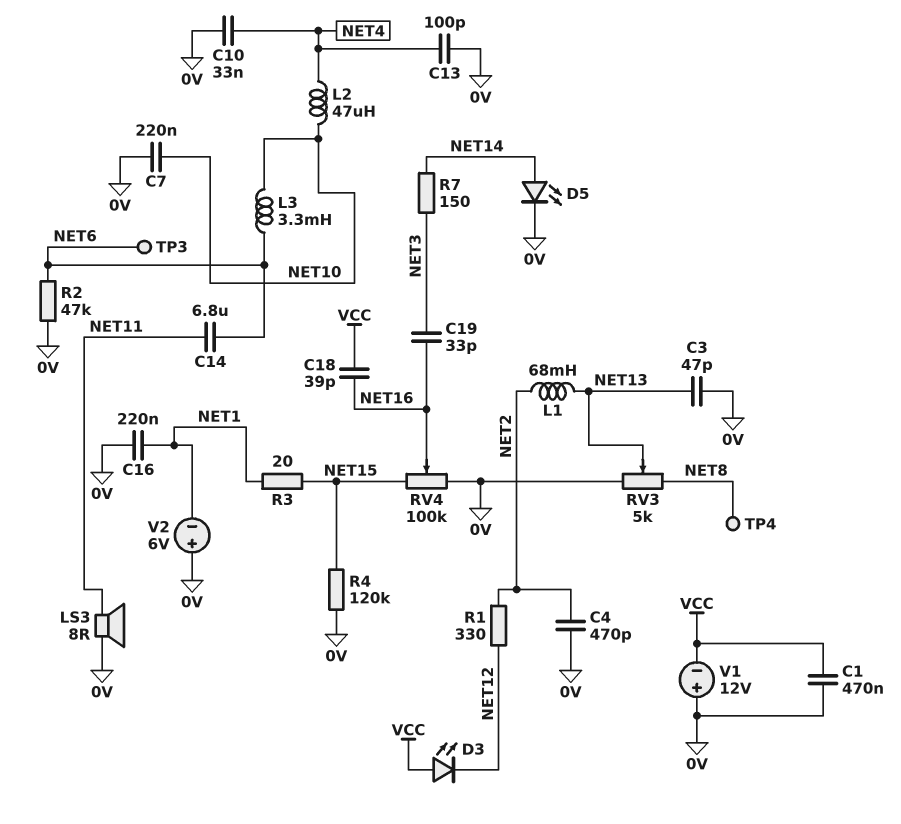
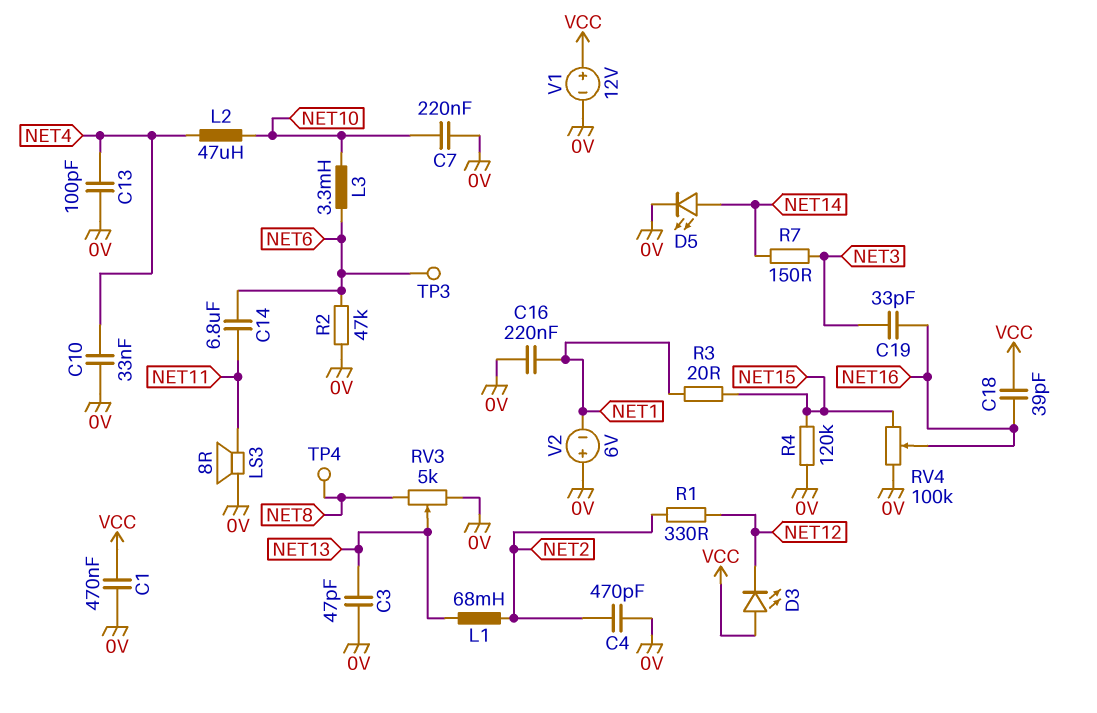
V1: 12V (plus 0V, minus VCC) -> 12V (plus VCC, minus 0V)

